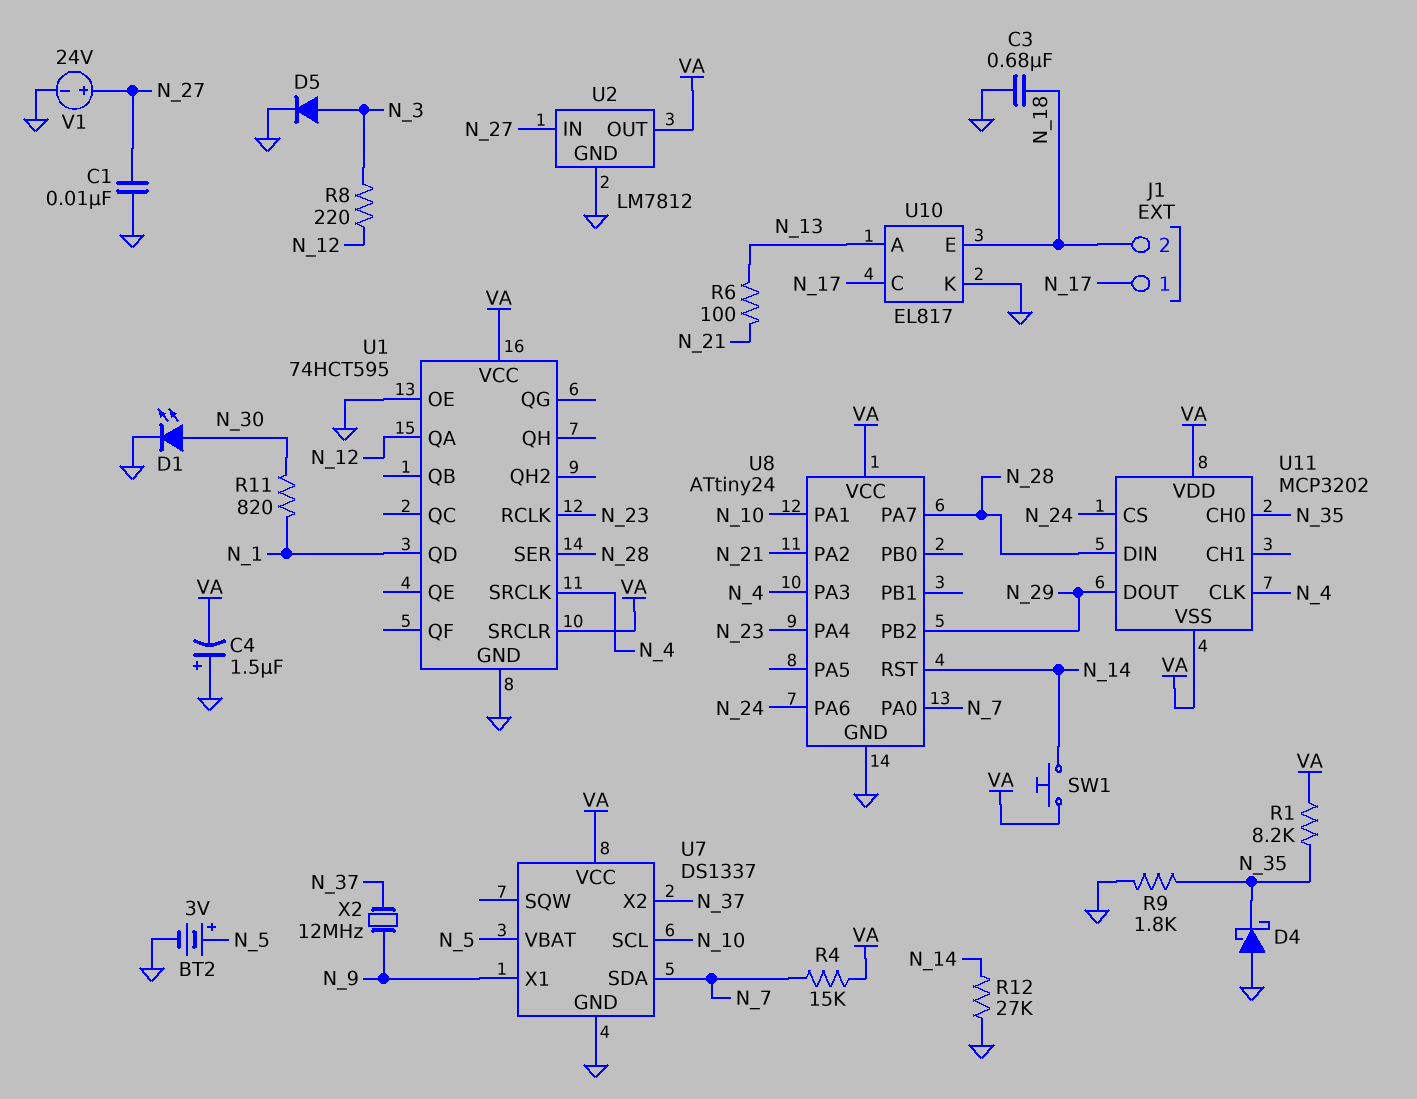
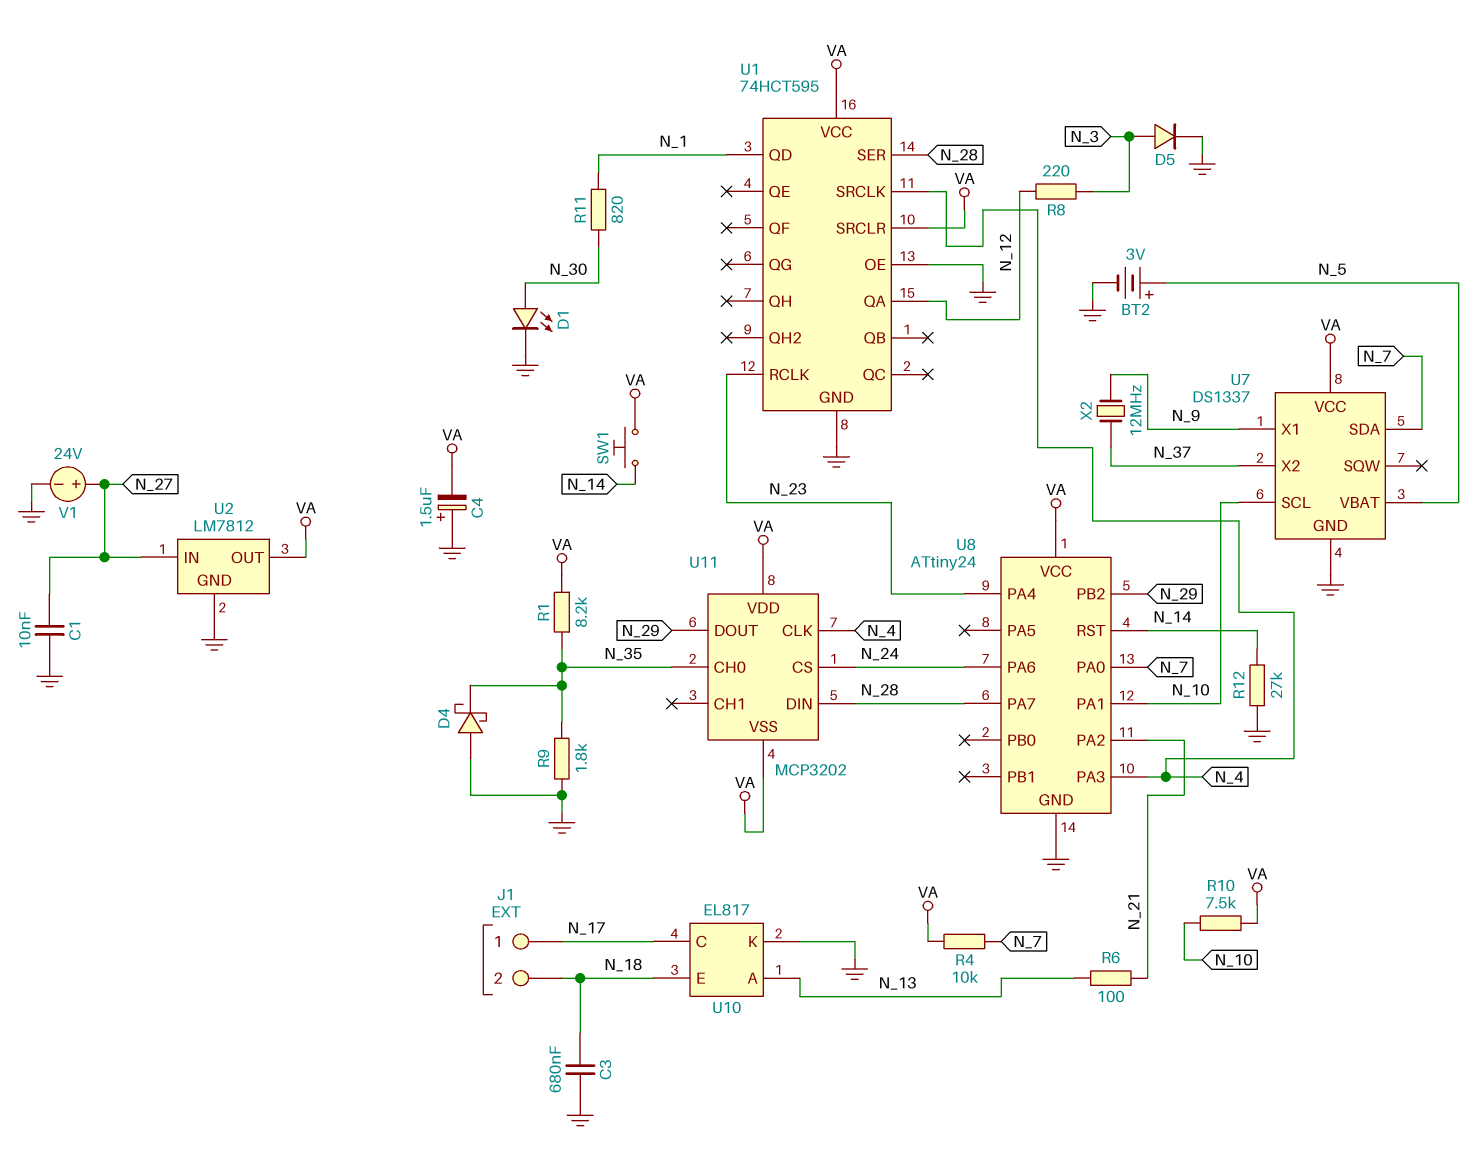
R4: 15k (N_7, VA) -> 10k (N_7, VA)
R10: none -> 7.5k (N_10, VA)

